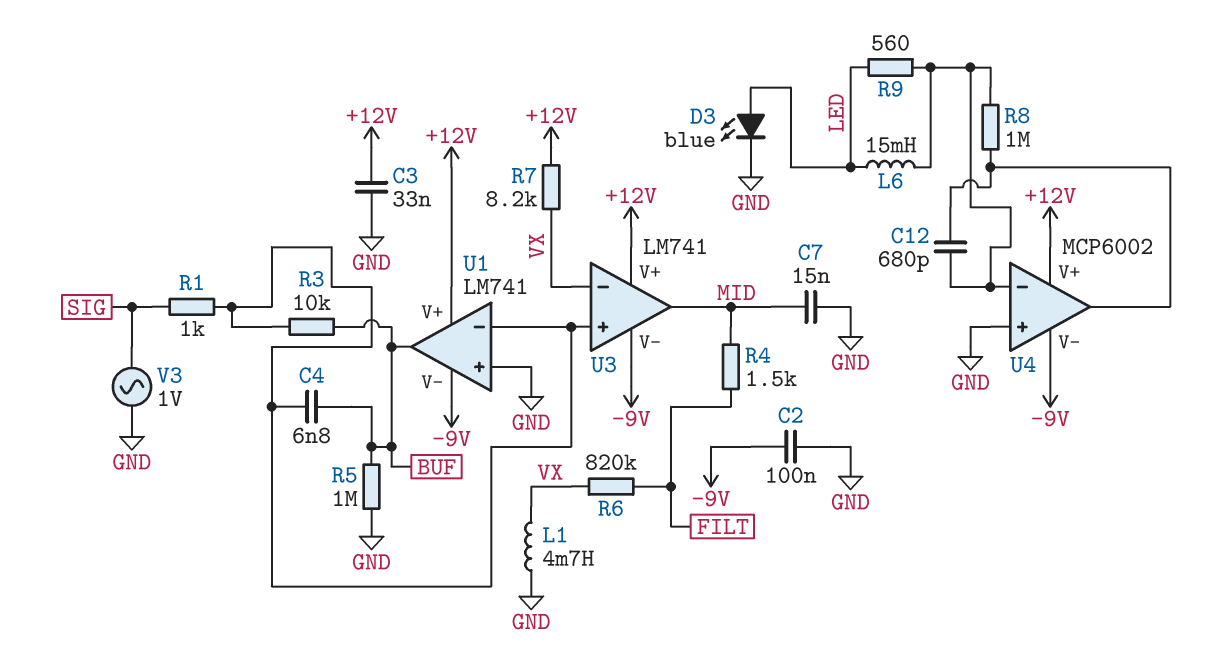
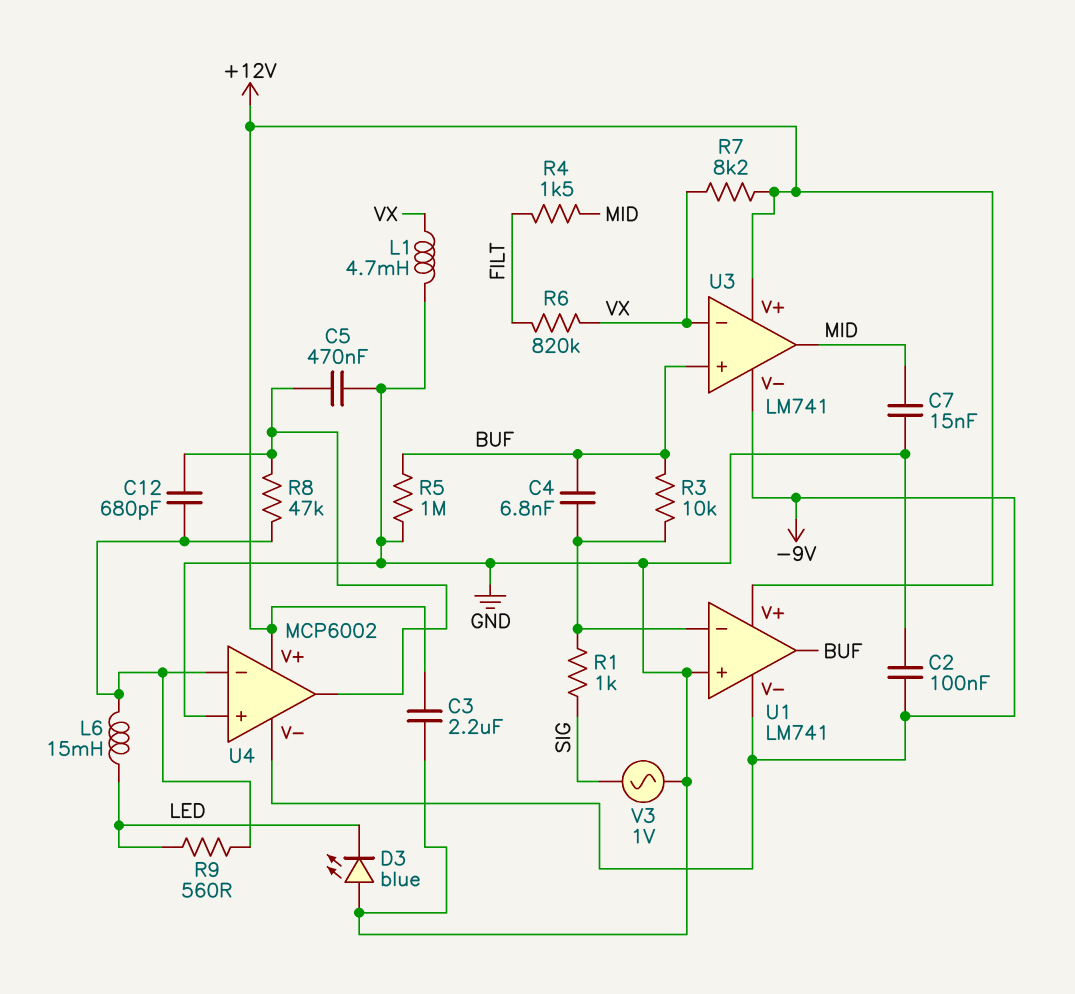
C3: 33nF (+12V, GND) -> 2.2uF (+12V, GND)
C5: none -> 470nF (GND, U4/out)
D3: LED blue (A LED, K GND) -> LED blue (A GND, K LED)
R8: 1M (U4/in-, U4/out) -> 47k (U4/in-, U4/out)
U3 pin in+: U1/in- -> BUF

